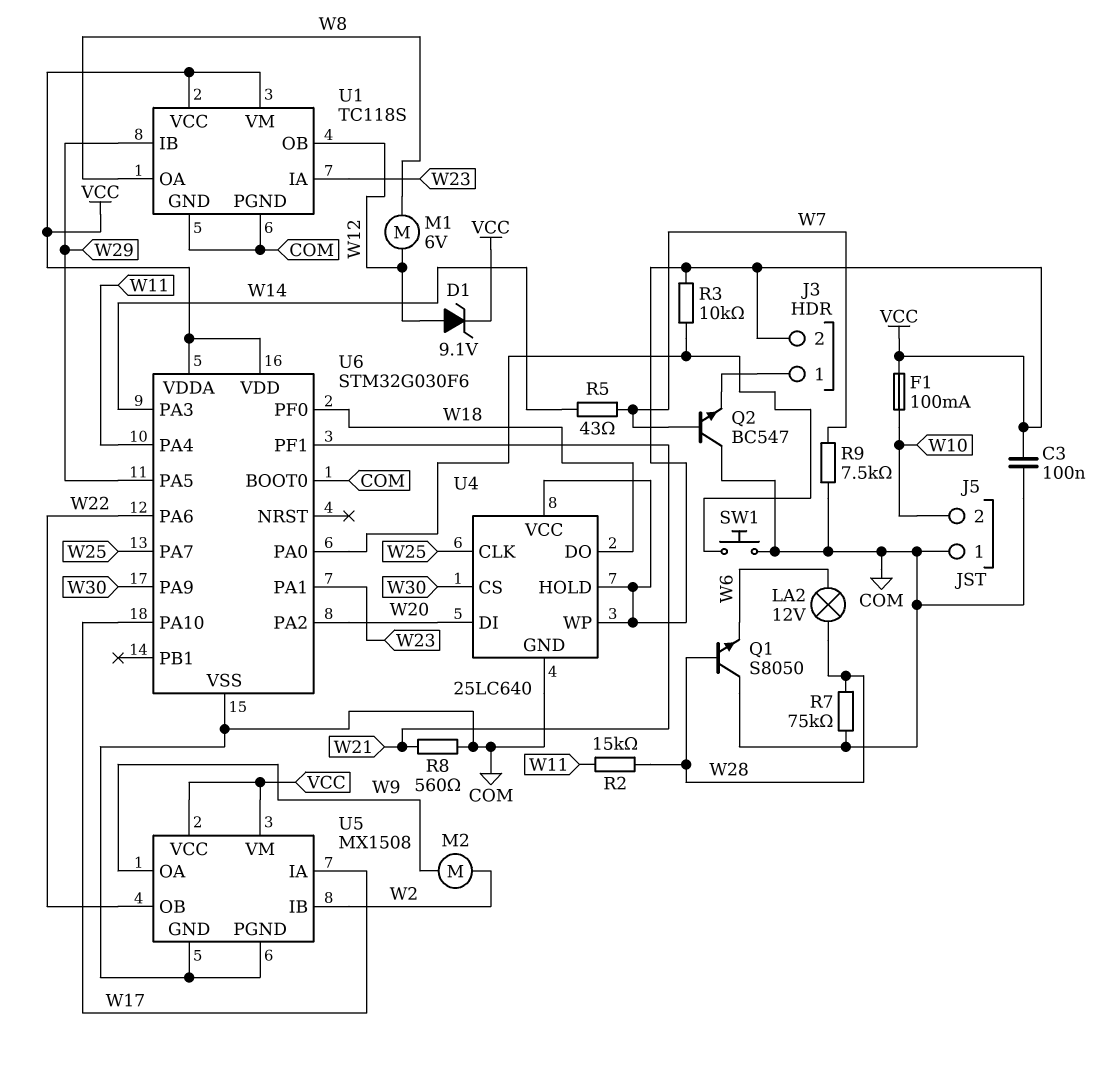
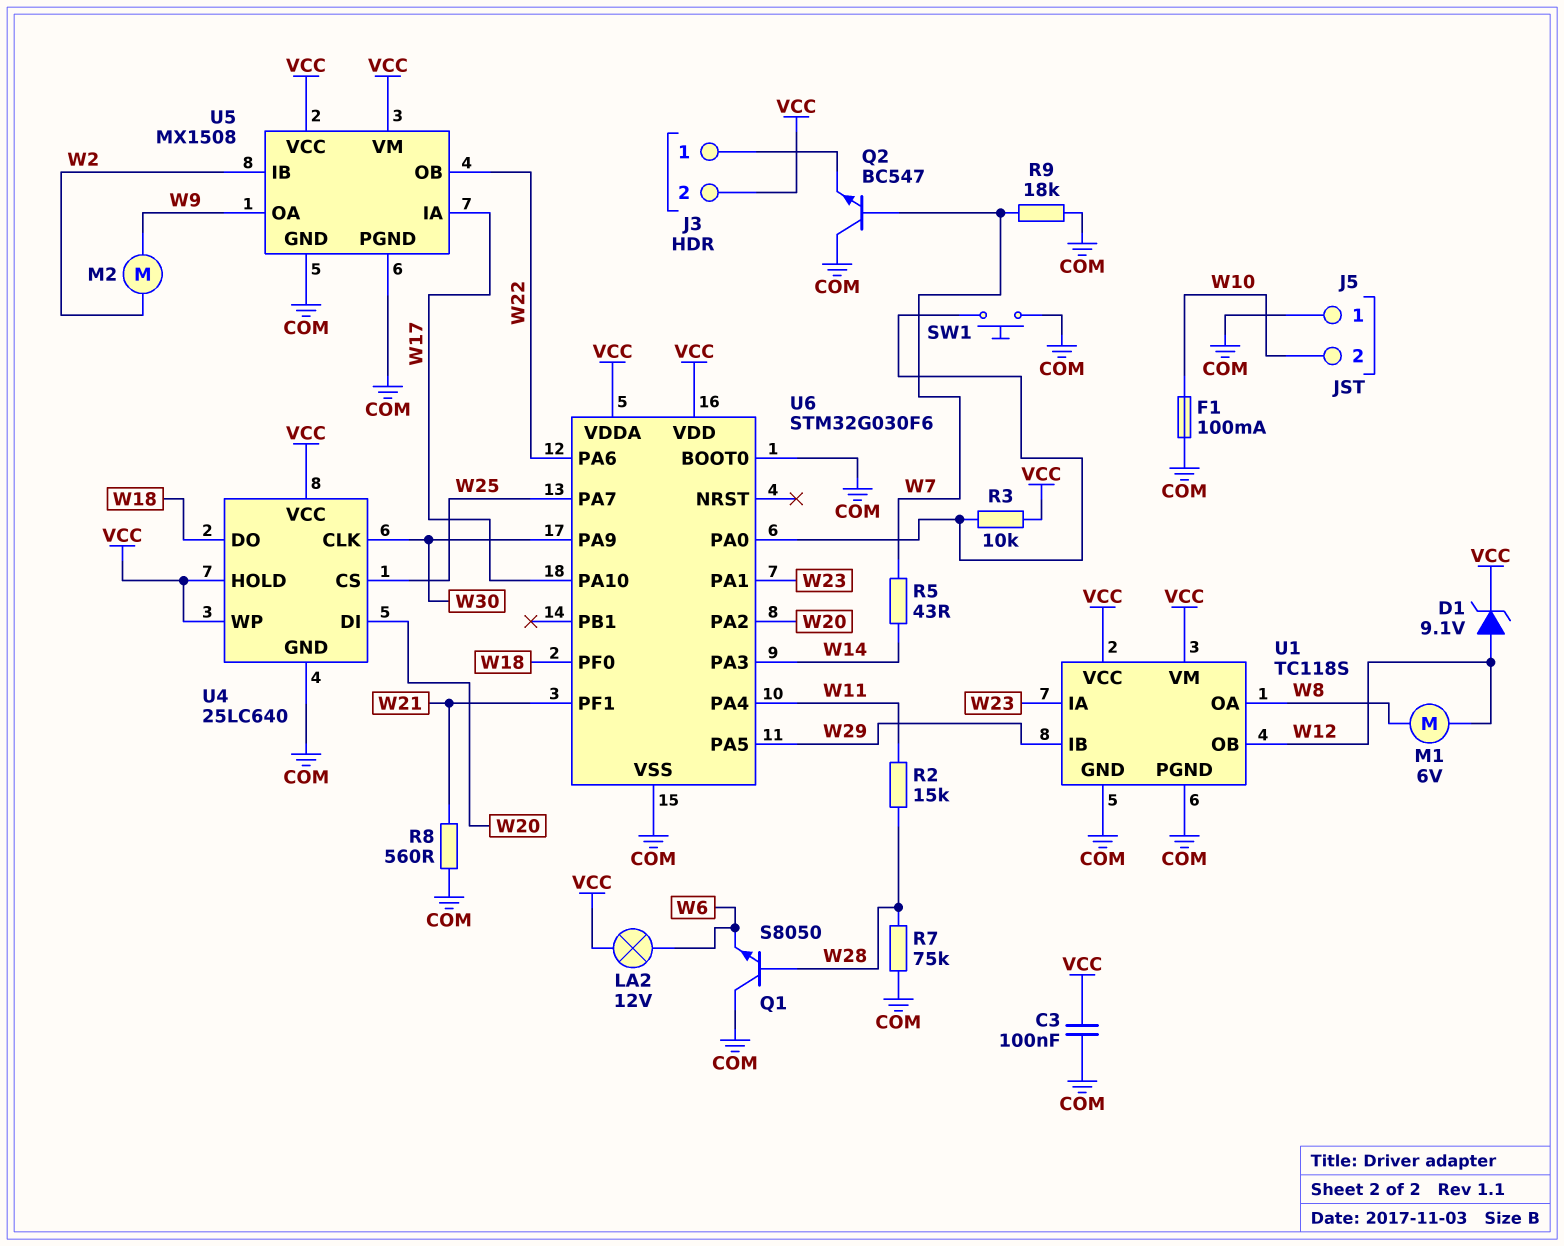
F1: 100mA (VCC, W10) -> 100mA (COM, W10)
LA2: lamp 12V (W6, W28) -> lamp 12V (VCC, W6)
R9: 7.5k (COM, W7) -> 18k (COM, W7)
U4 pin CLK: W25 -> W30
U4 pin CS: W30 -> W25

